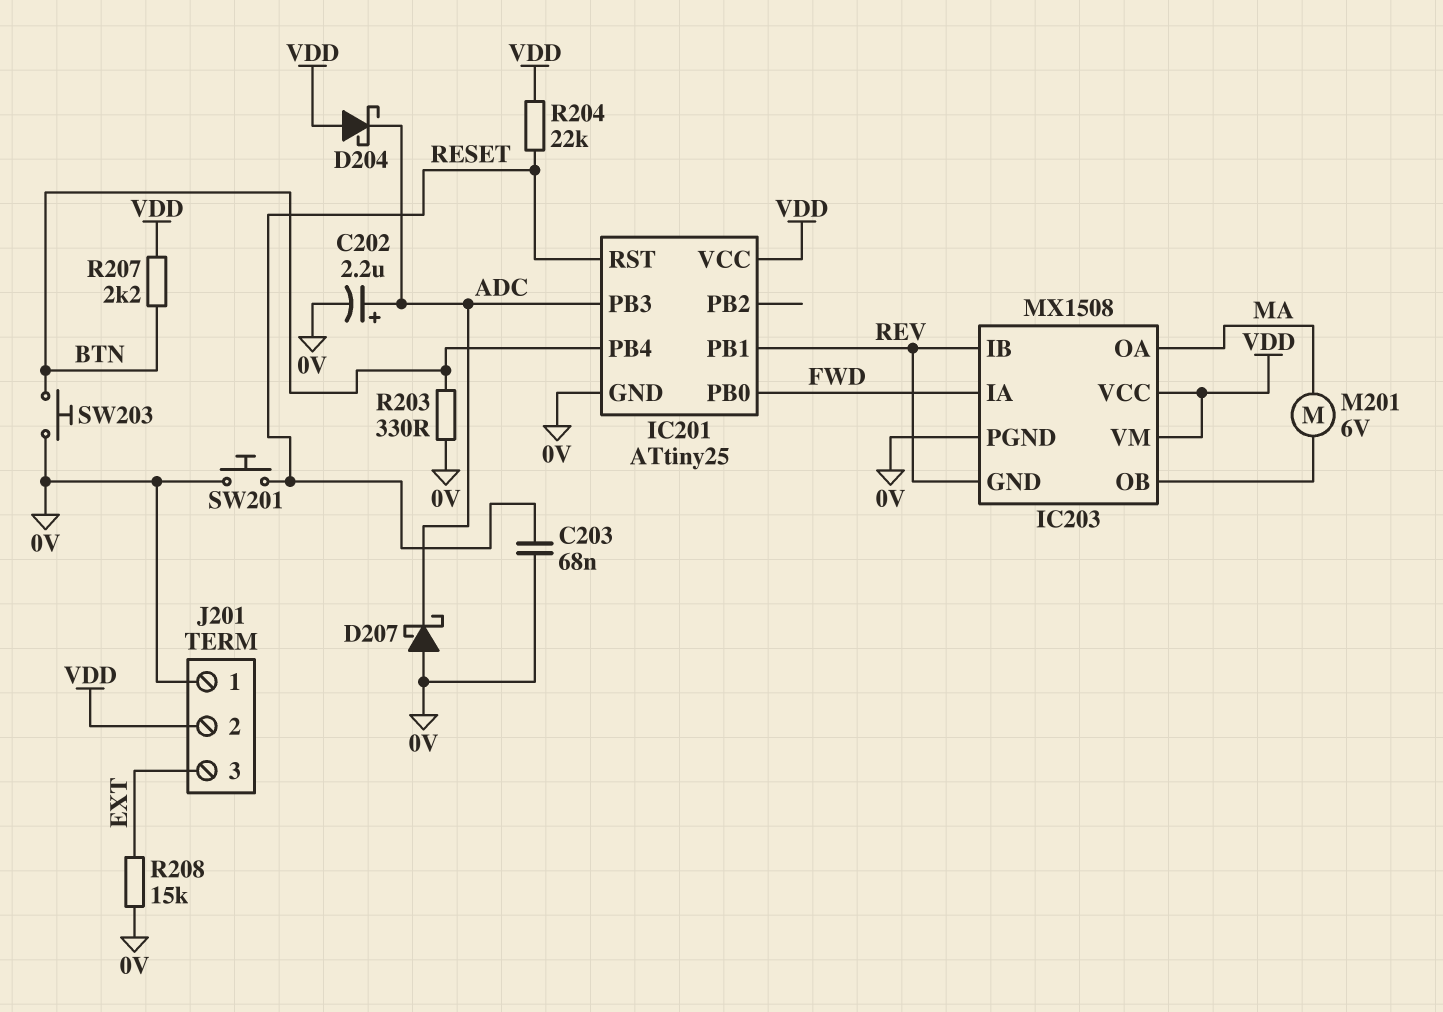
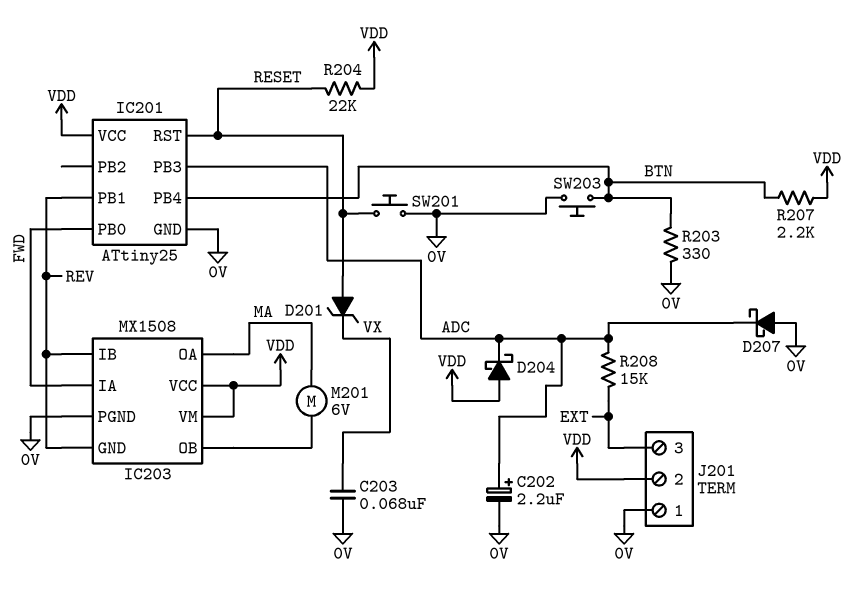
C203: 68nF (0V, RESET) -> 68nF (0V, VX)
D201: none -> zener (A RESET, K VX)
R208: 15k (0V, EXT) -> 15k (ADC, EXT)

